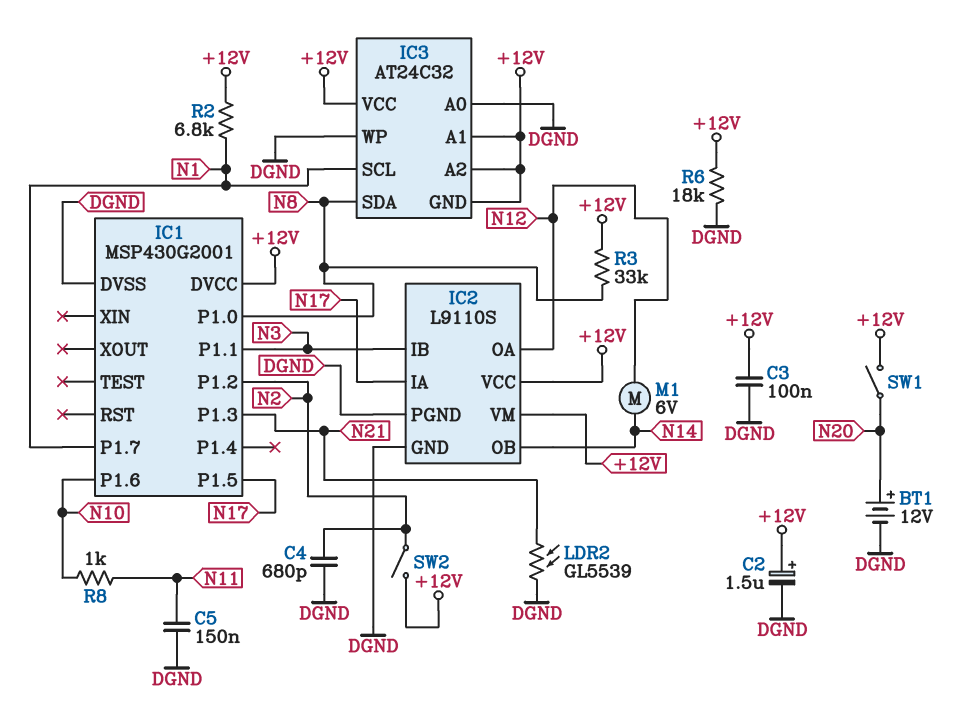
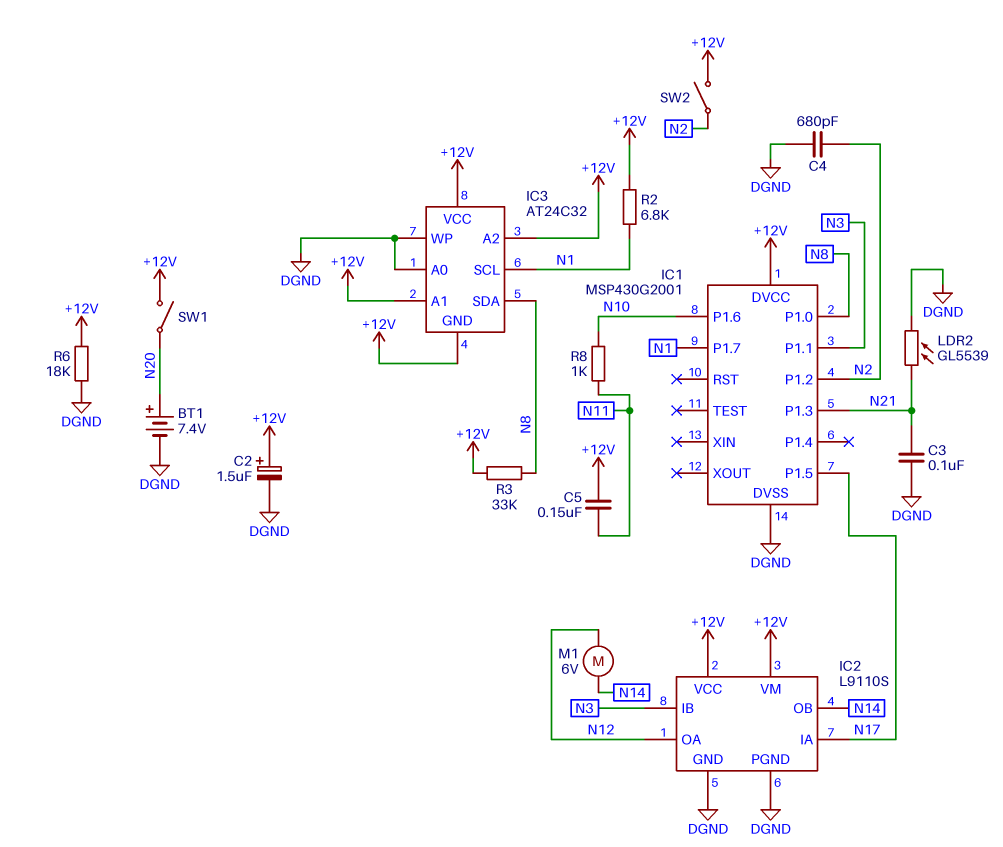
BT1: 12V (plus N20, minus DGND) -> 7.4V (plus N20, minus DGND)
C3: 100nF (+12V, DGND) -> 100nF (DGND, N21)
C5: 150nF (DGND, N11) -> 150nF (+12V, N11)

